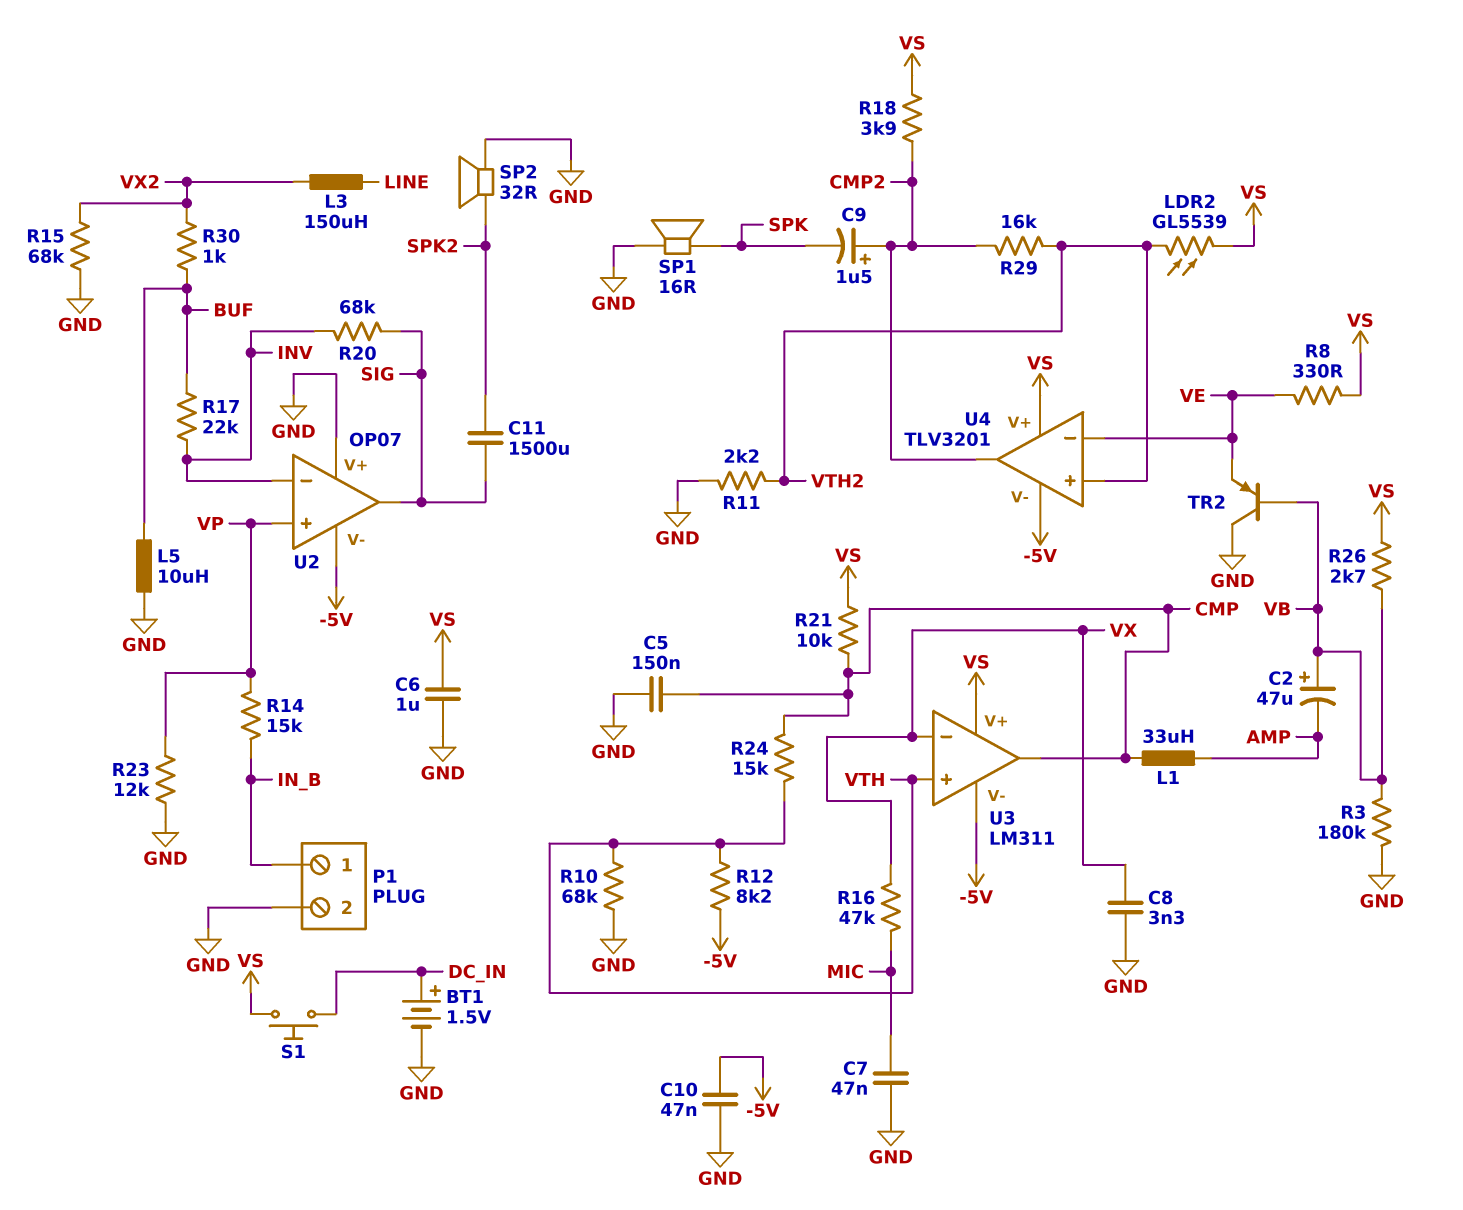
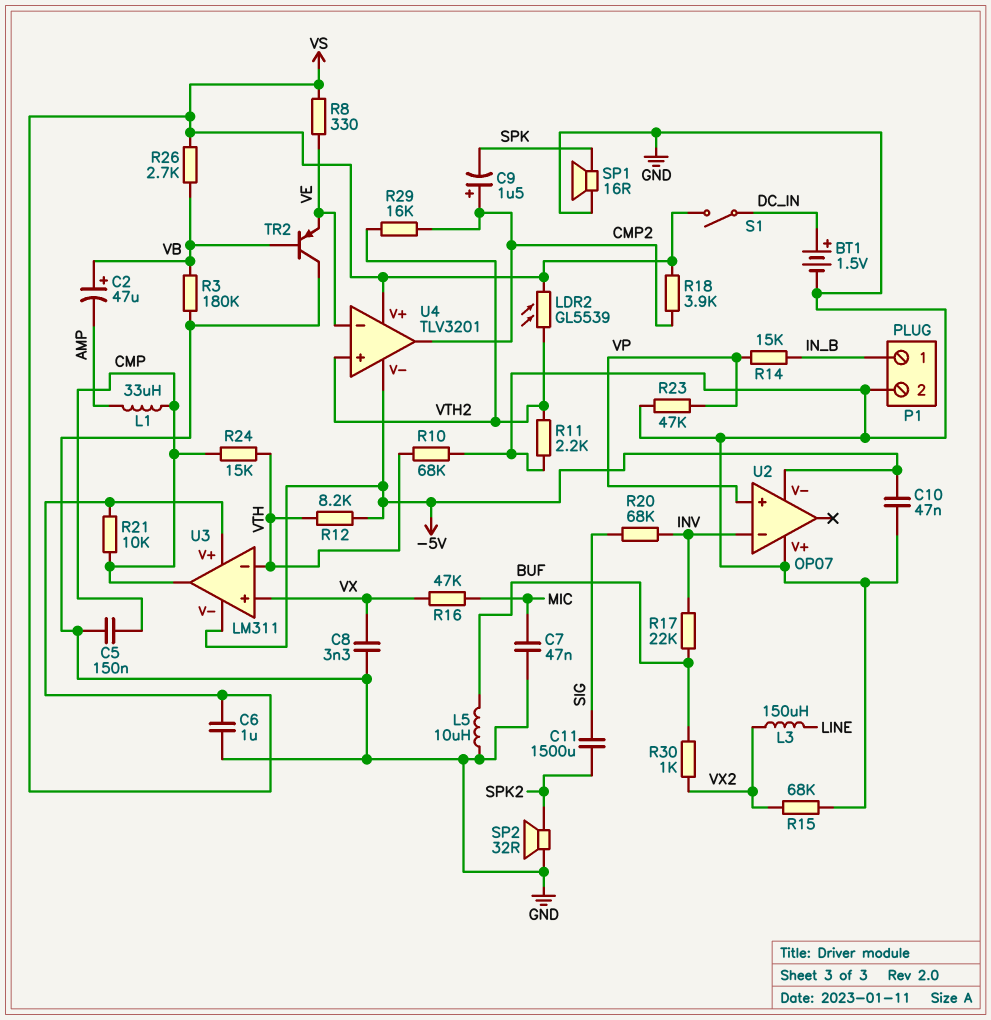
R23: 12k (GND, VP) -> 47k (GND, VP)
S1: button (DC_IN, VS) -> switch (DC_IN, VS)
U2 pin out: SIG -> none
U3 pin in+: VTH -> VX
U3 pin in-: VX -> VTH

